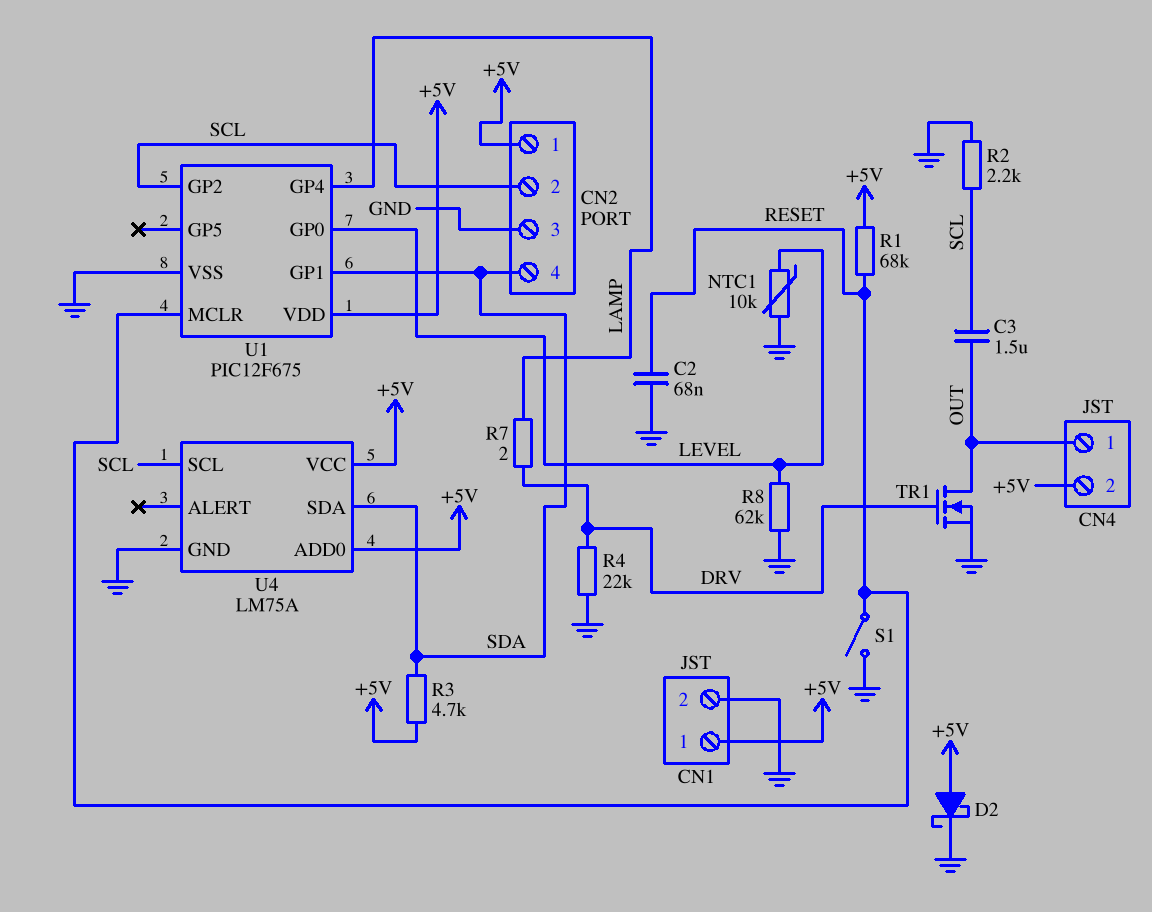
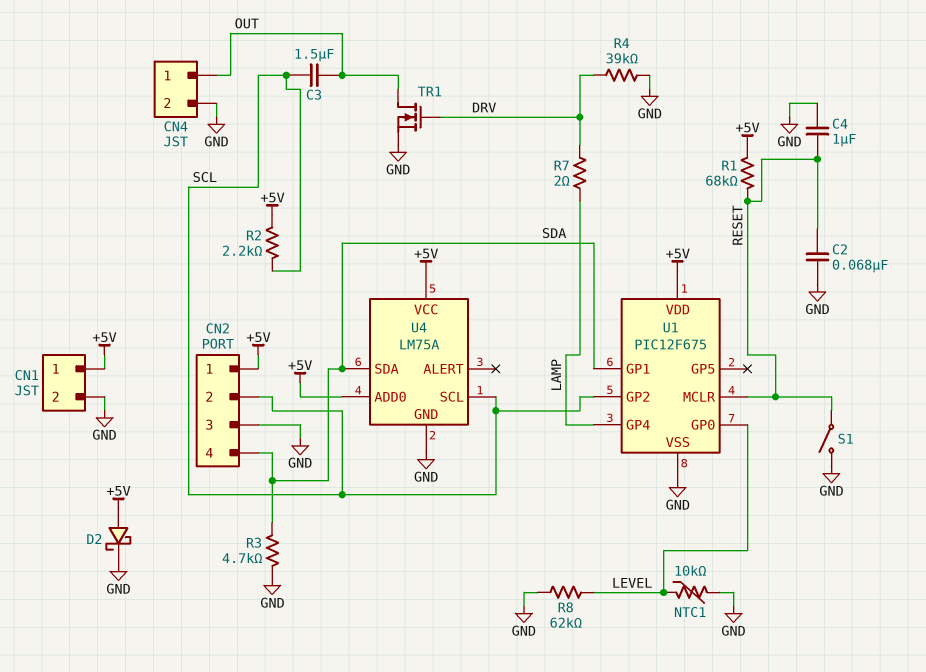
C4: none -> 1uF (GND, RESET)
CN4 pin 2: +5V -> GND
R2: 2.2k (GND, SCL) -> 2.2k (+5V, SCL)
R3: 4.7k (+5V, SDA) -> 4.7k (GND, SDA)
R4: 22k (DRV, GND) -> 39k (DRV, GND)

